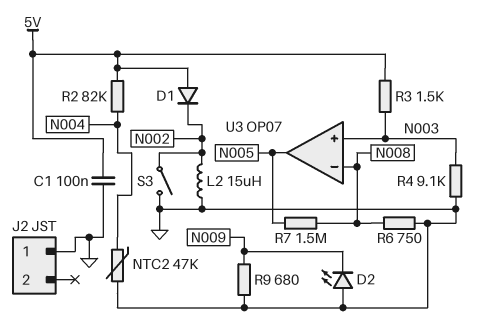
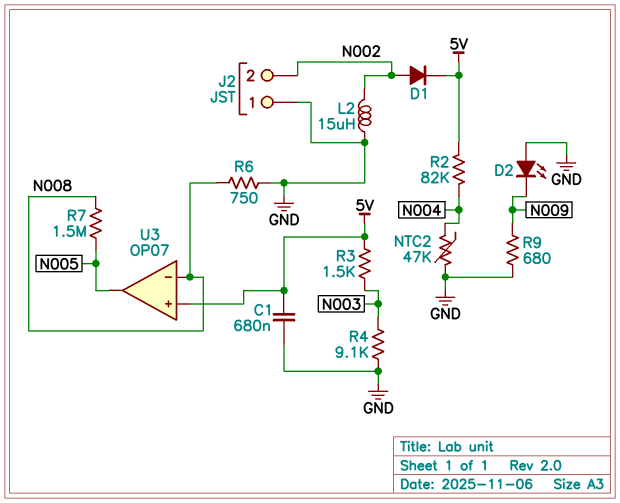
C1: 100nF (5V, GND) -> 680nF (5V, GND)
D1: diode (A 5V, K N002) -> diode (A N002, K 5V)
J2 pin 2: none -> N002
S3: switch (GND, N002) -> none
U3 pin in+: N003 -> 5V

